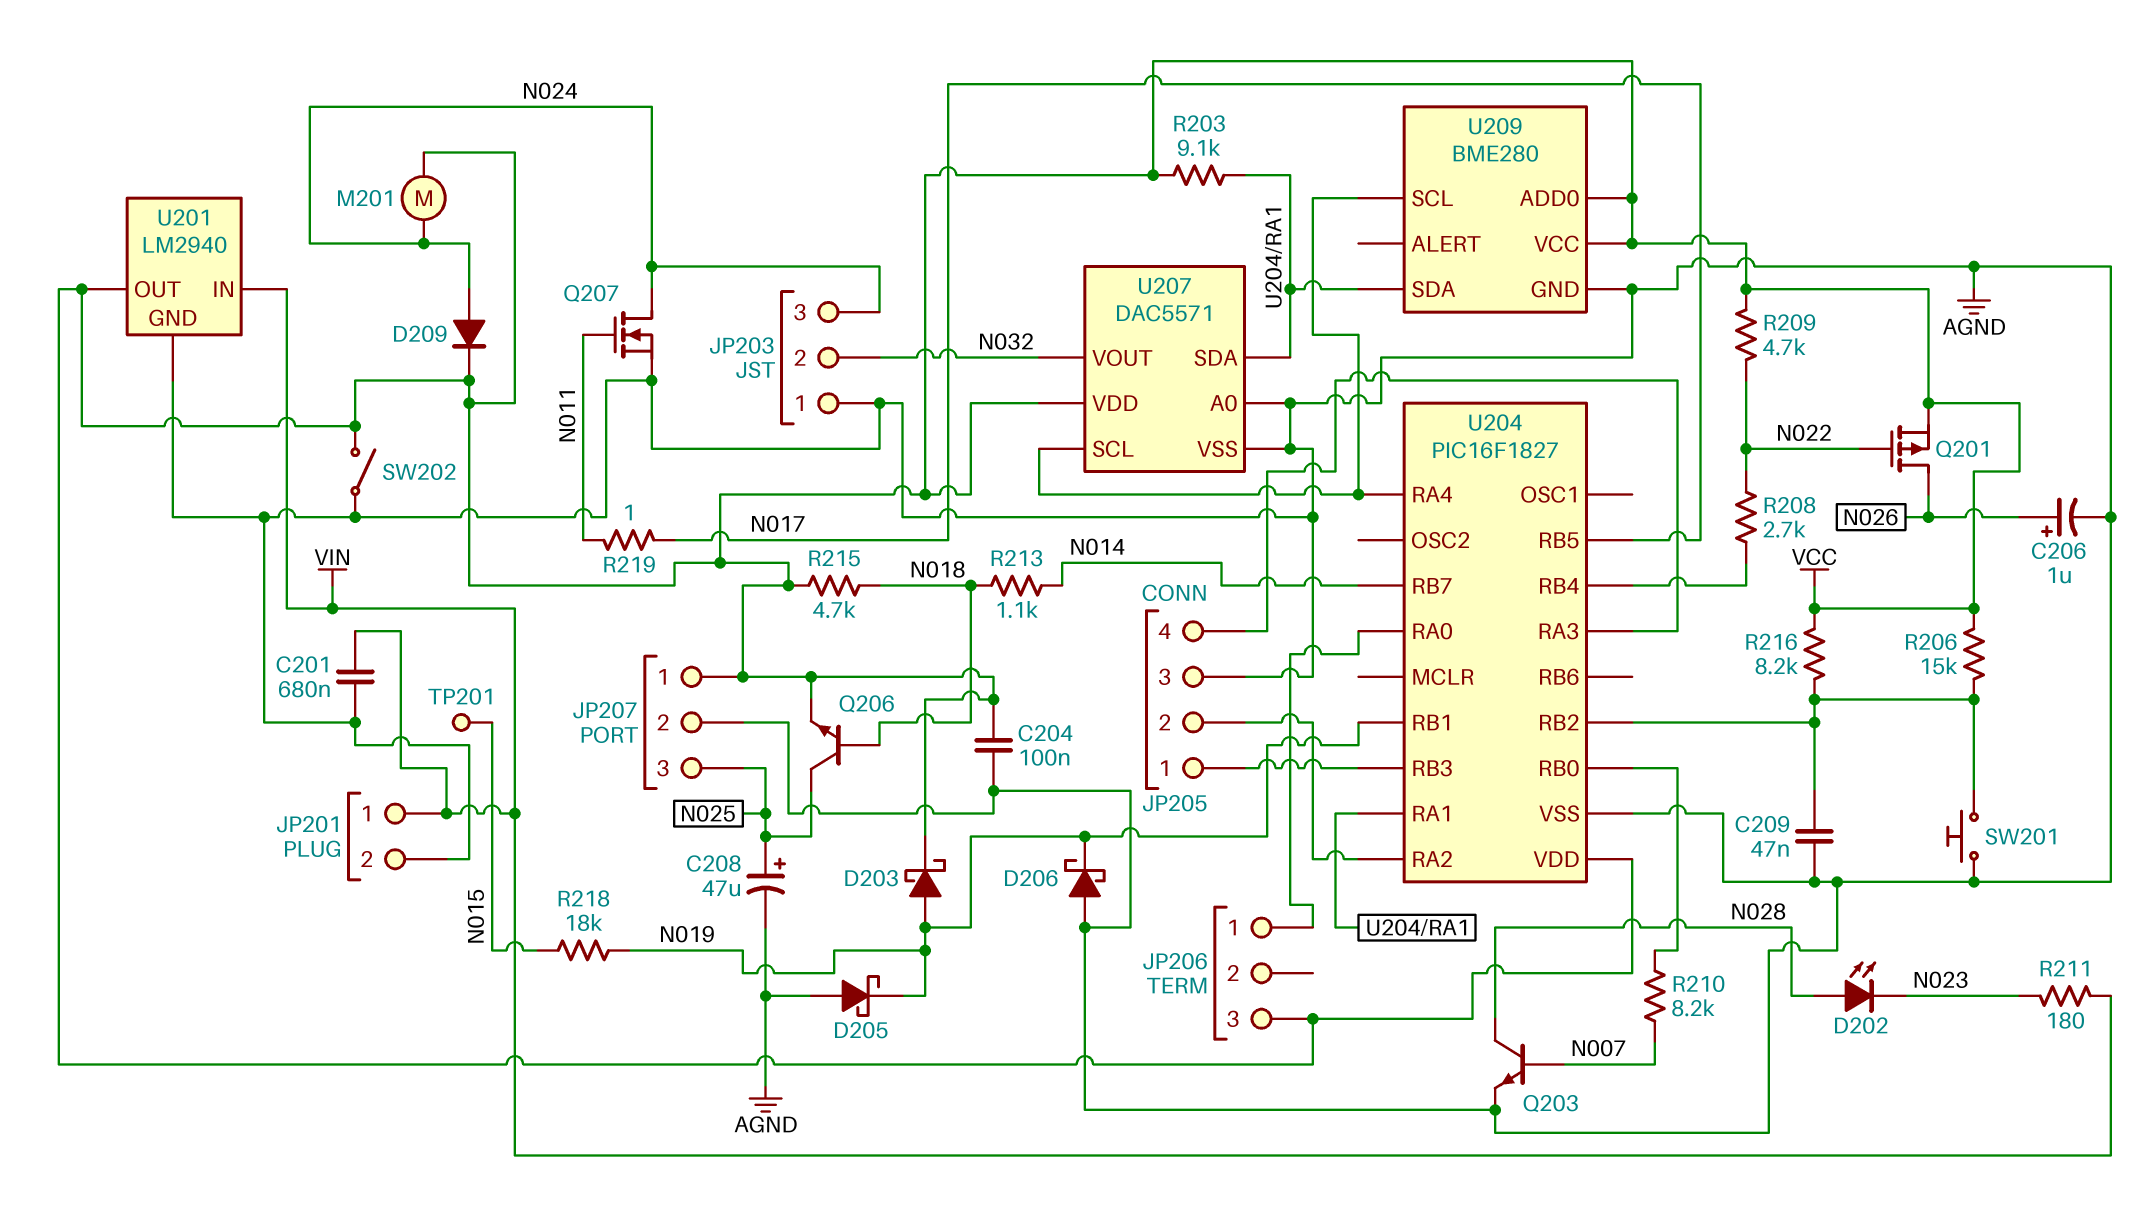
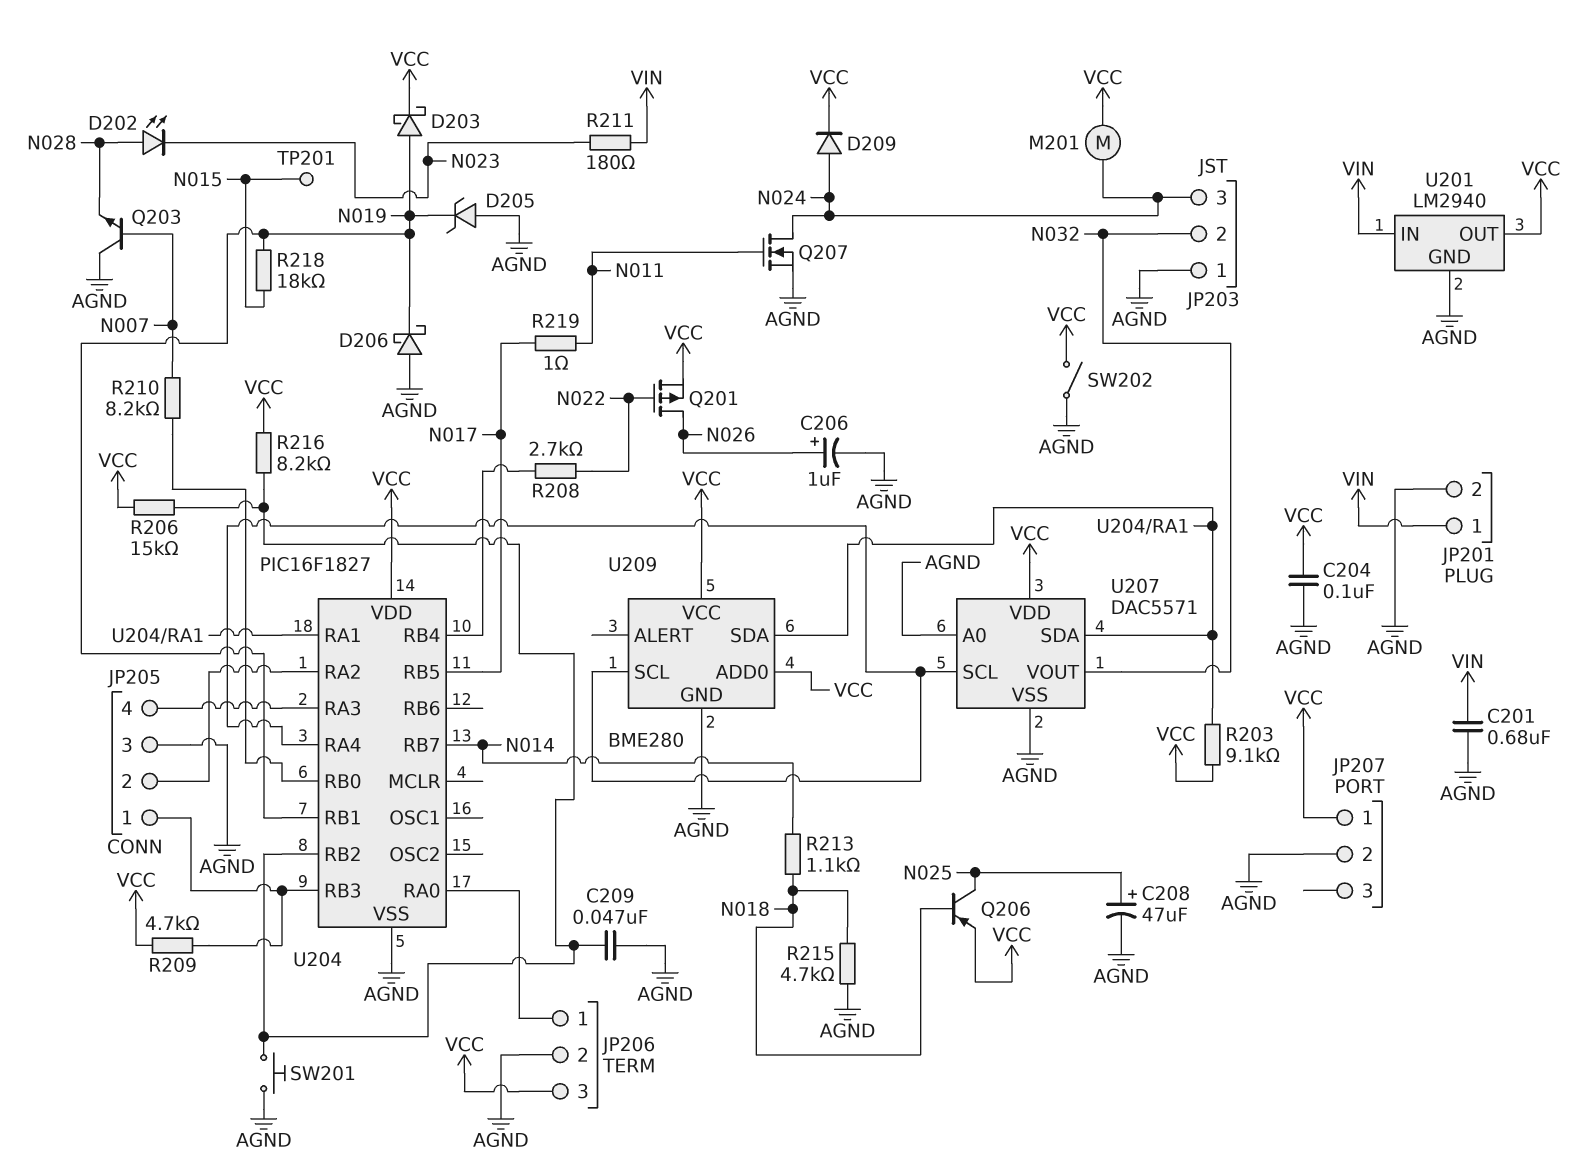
D205: schottky (A AGND, K N019) -> zener (A AGND, K N019)
JP206 pin 2: none -> AGND
JP207 pin 3: N025 -> none
Q203: NPN (B N007, C N028, E AGND) -> NPN (B N007, C AGND, E N028)
Q206: NPN (B N018, C N025, E VCC) -> PNP (B N018, C N025, E VCC)
R209: 4.7k (N022, VCC) -> 4.7k (JP205/1, VCC)
R215: 4.7k (N018, VCC) -> 4.7k (AGND, N018)

